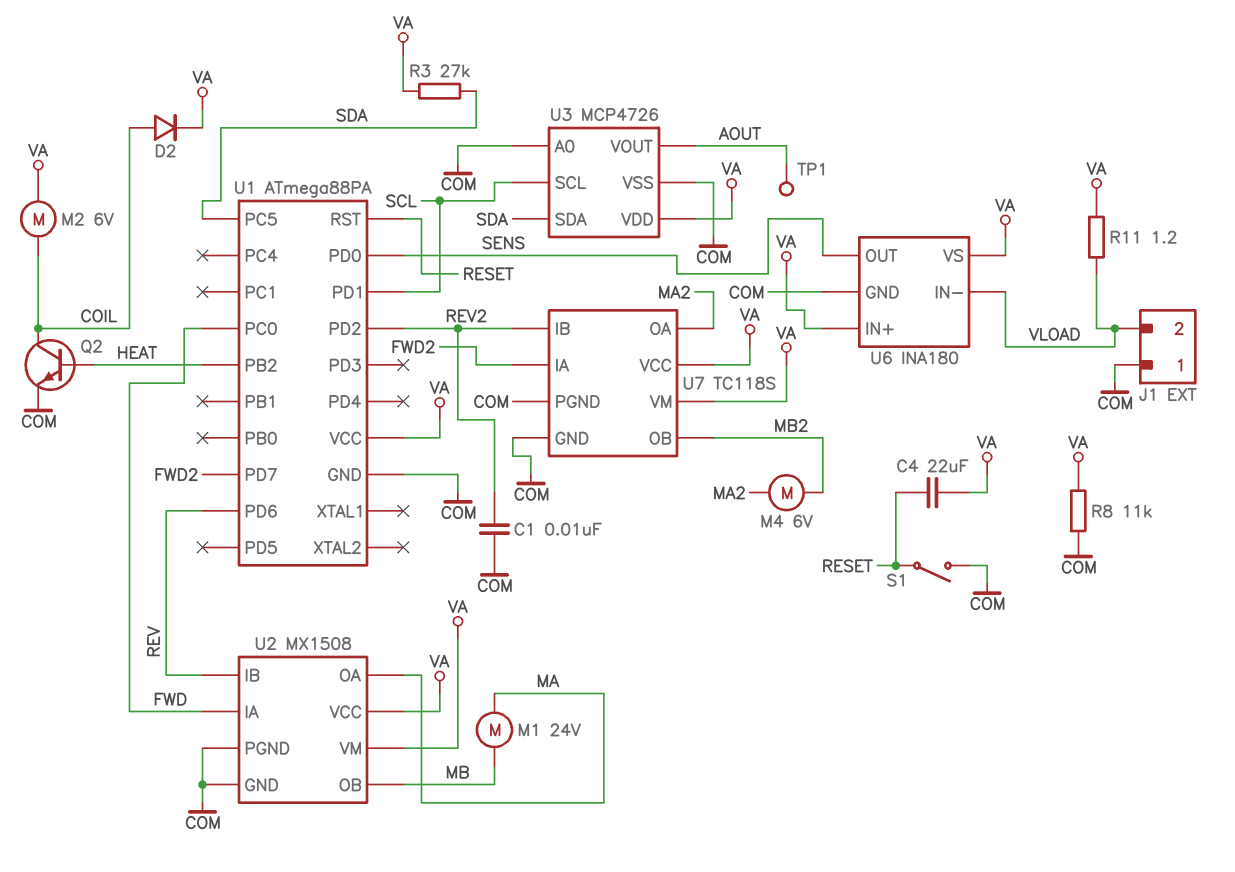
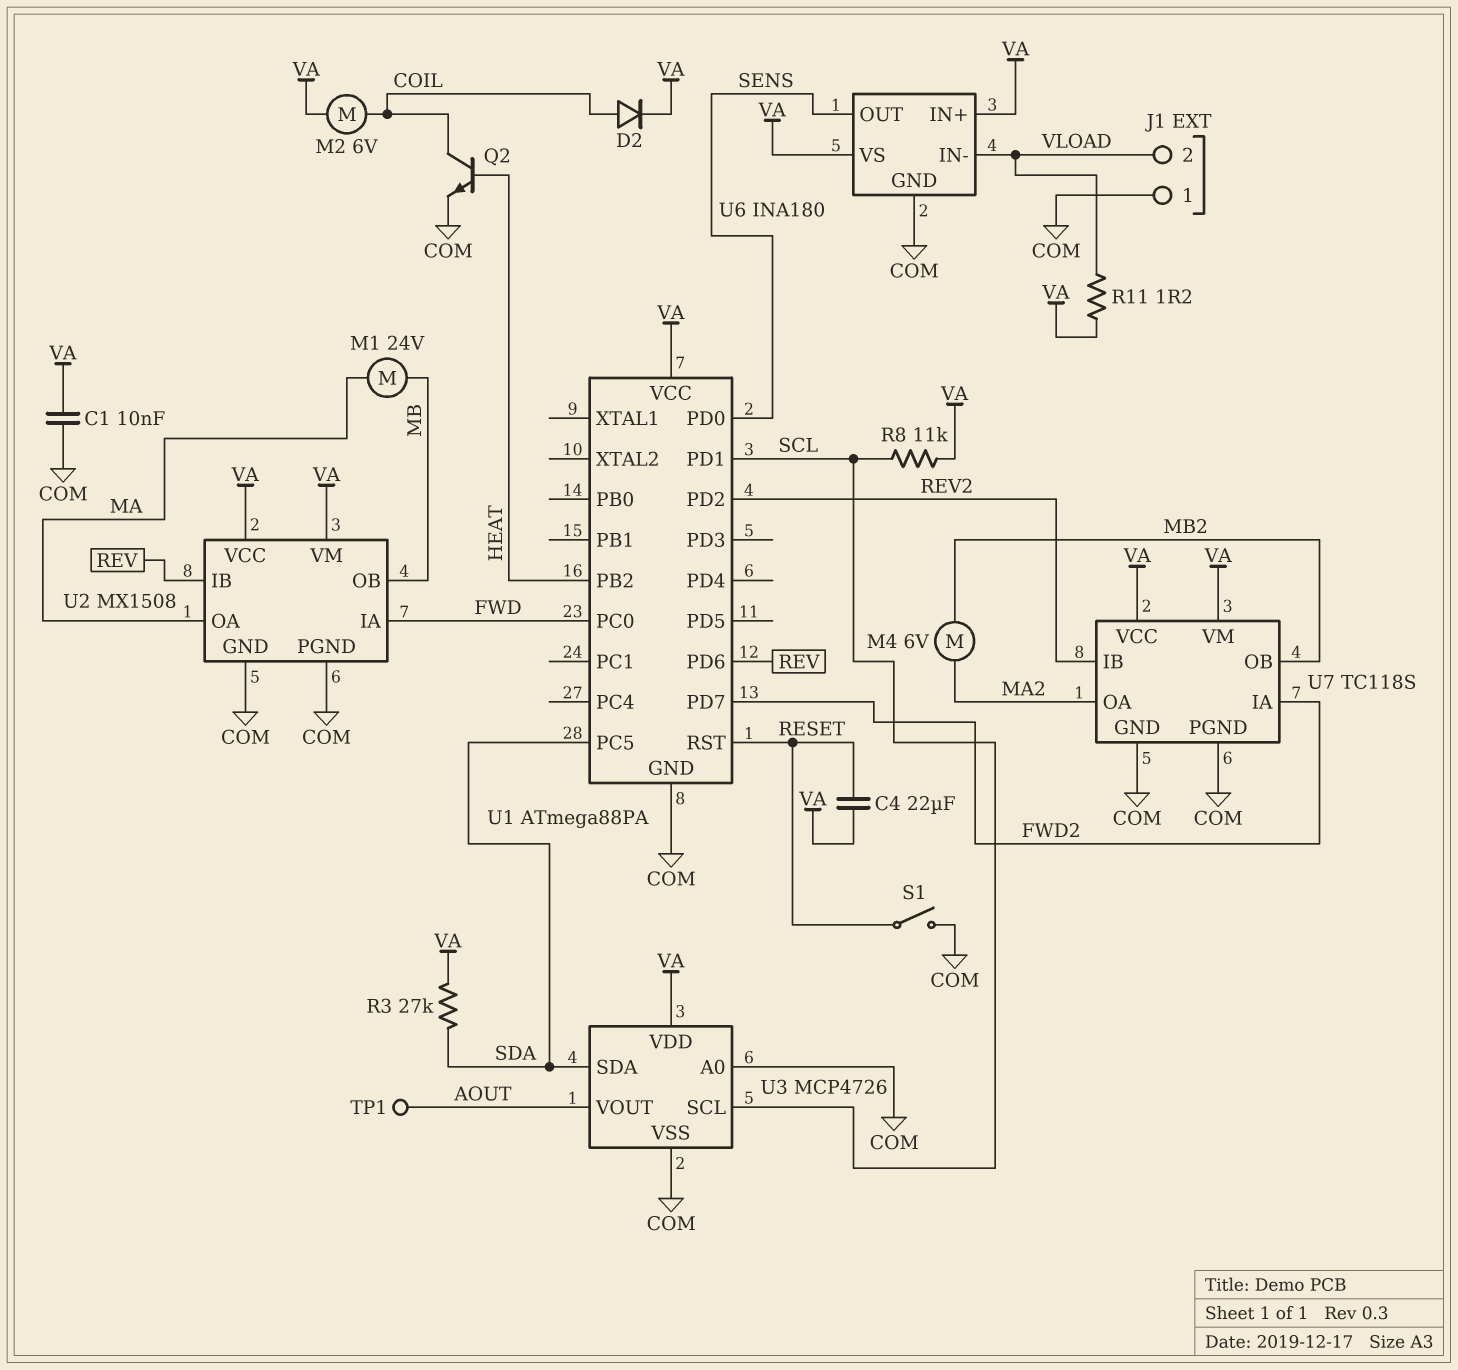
C1: 10nF (COM, REV2) -> 10nF (COM, VA)
R8: 11k (COM, VA) -> 11k (SCL, VA)

